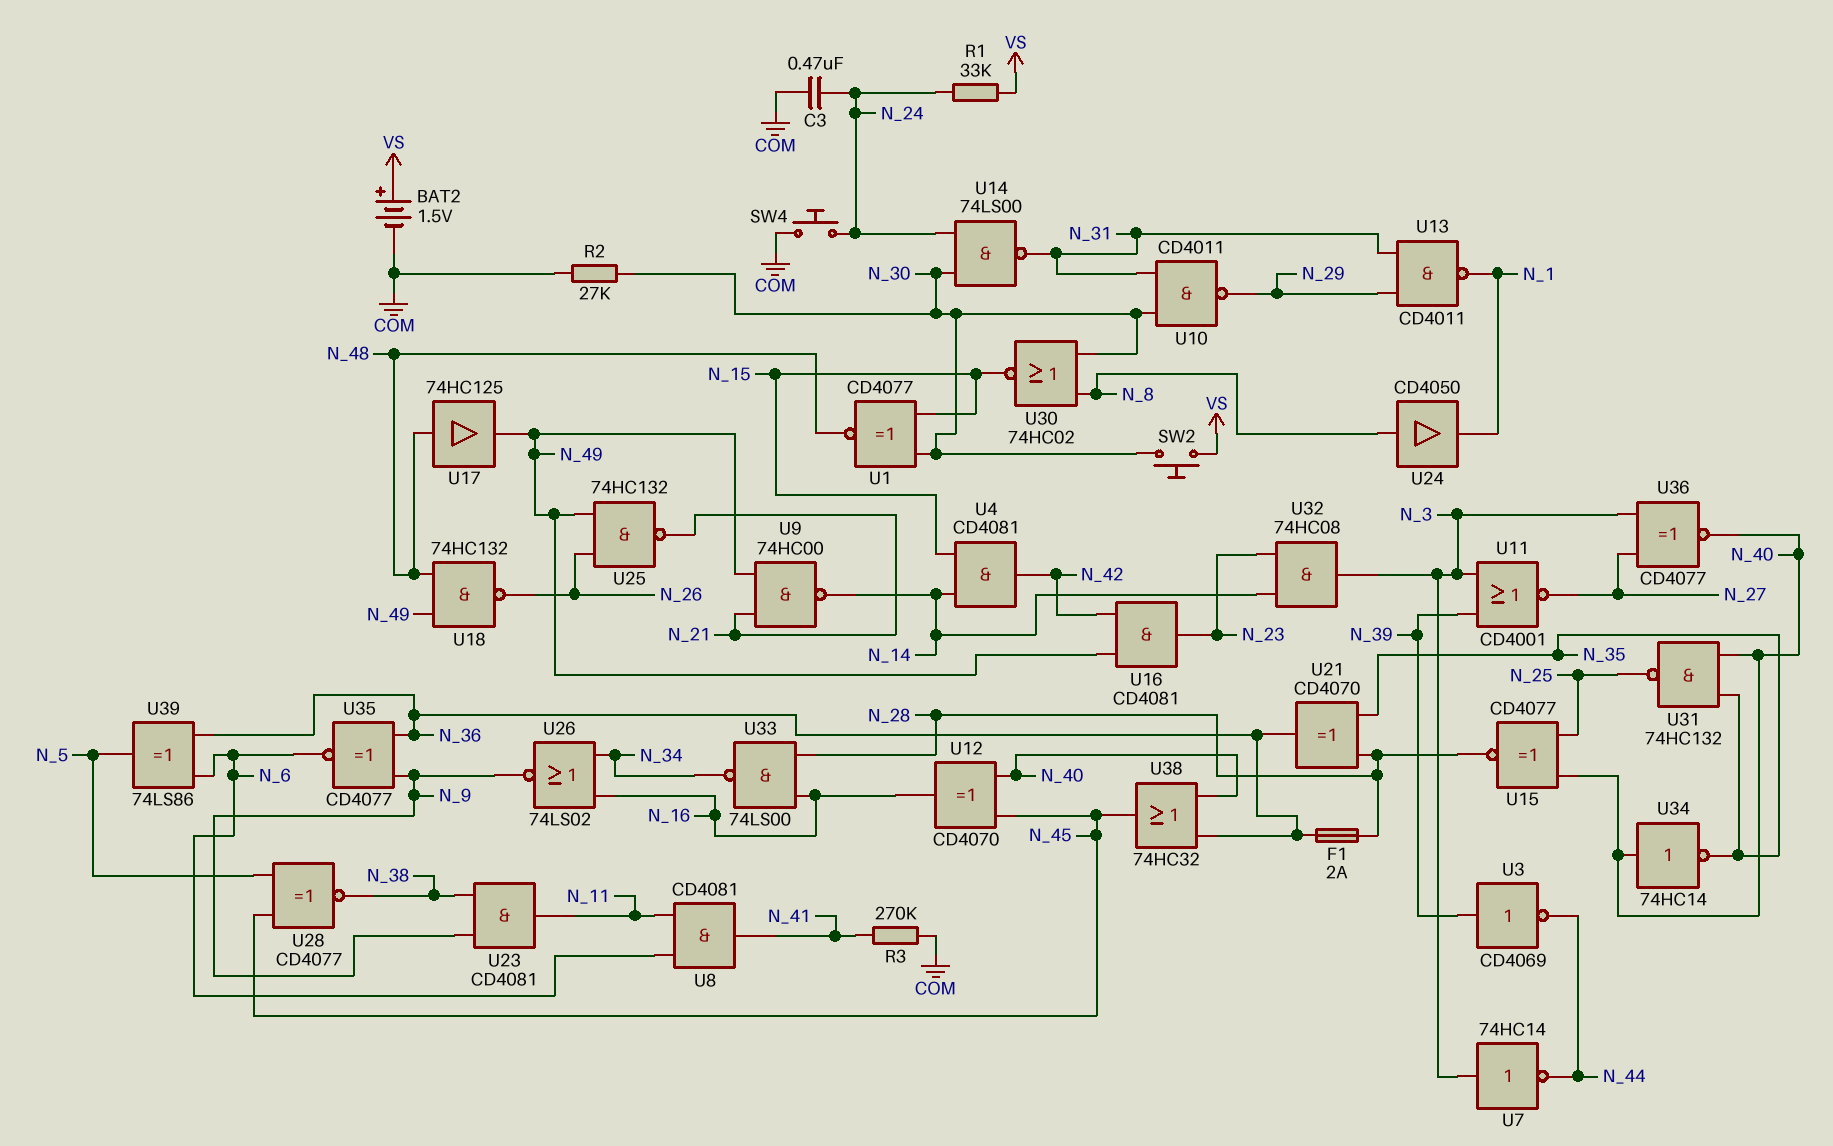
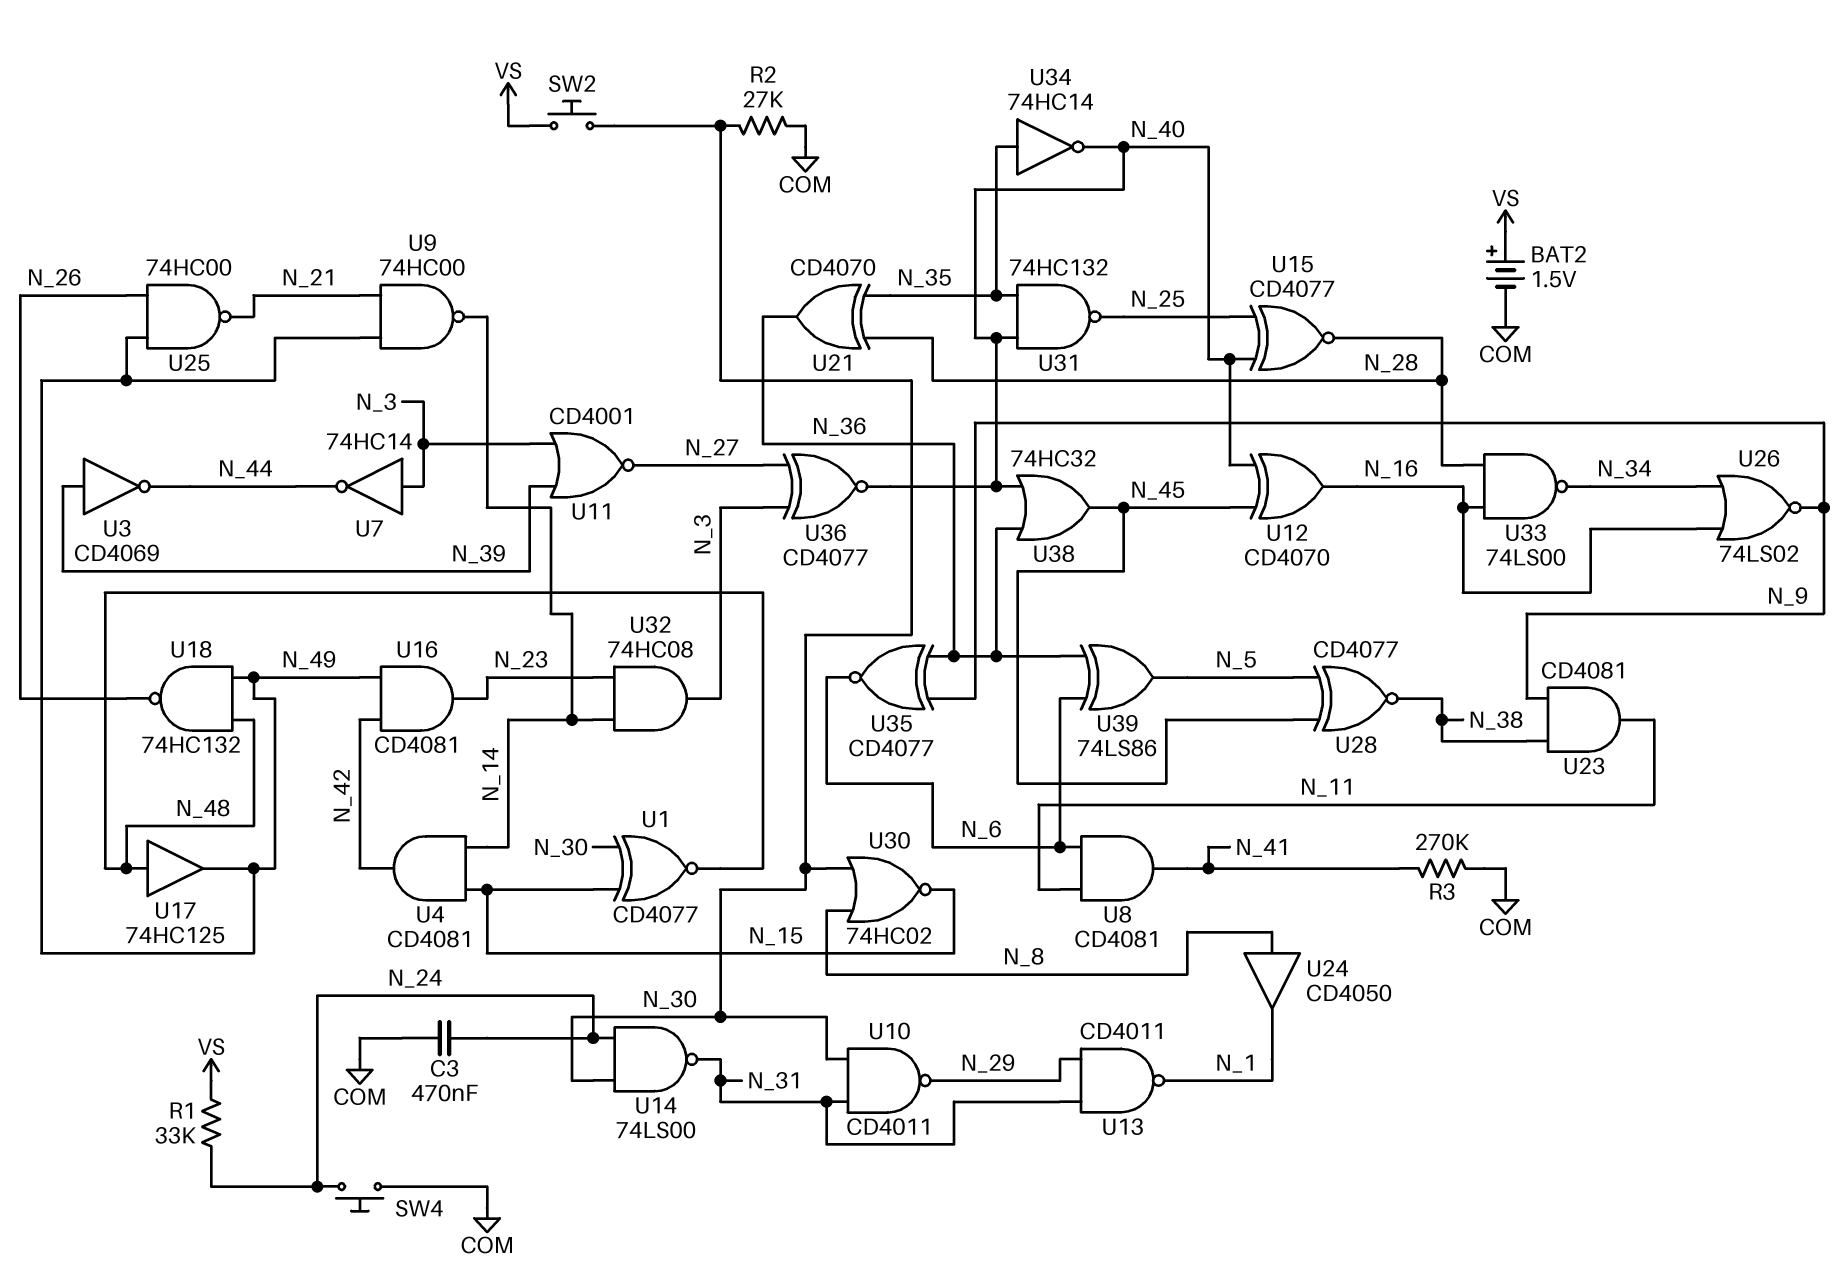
F1: 2A (N_28, N_36) -> none
U25: NAND 74HC132 (in N_26, in N_49, out N_21) -> NAND 74HC00 (in N_26, in N_49, out N_21)
U34: NOT 74HC14 (in N_40, out N_35) -> NOT 74HC14 (in N_35, out N_40)

